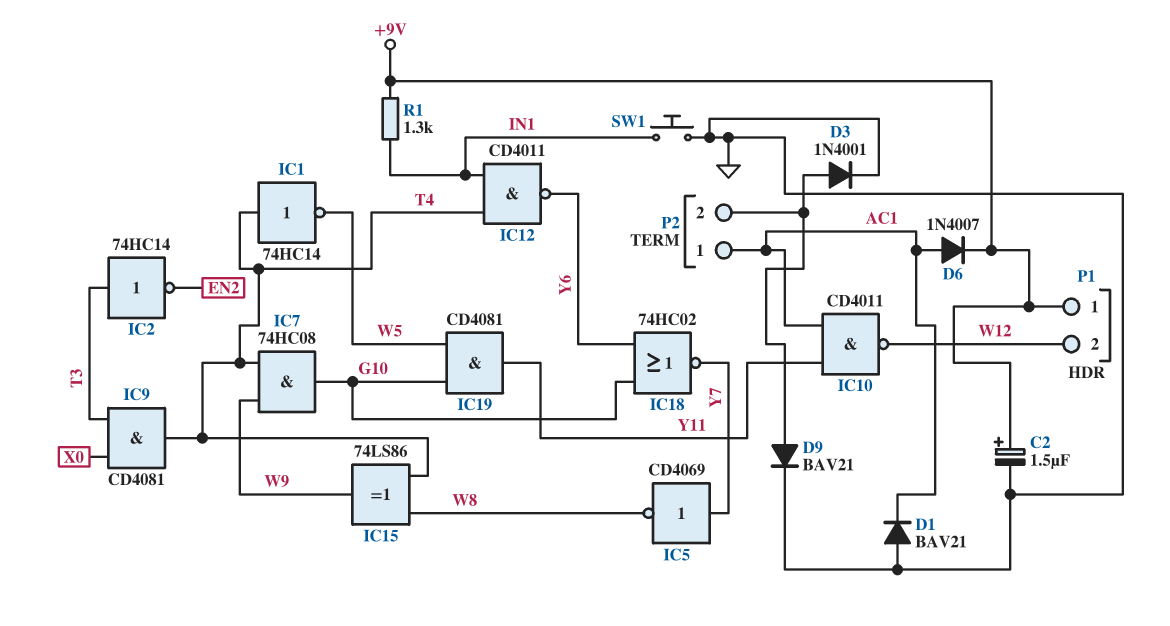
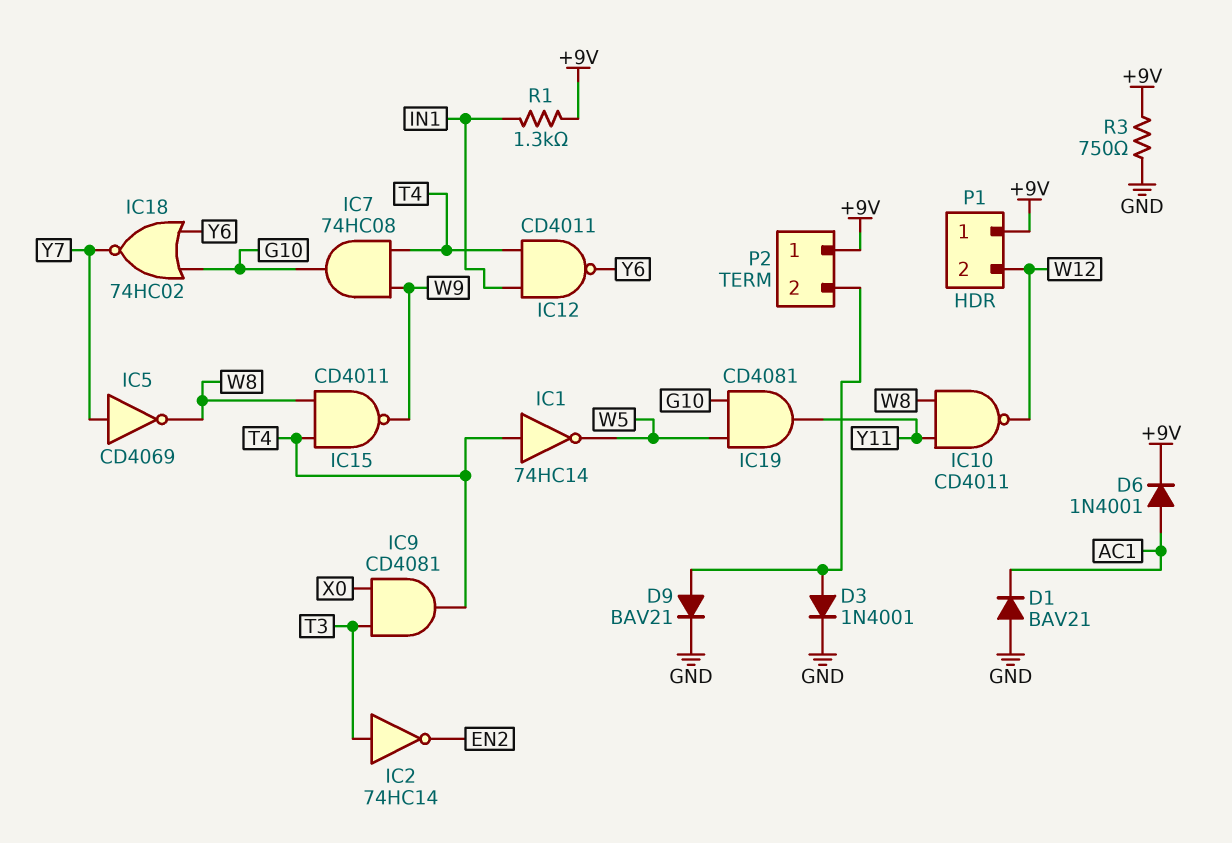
C2: 1.5uF (plus +9V, minus GND) -> none
D6: diode 1N4007 (A AC1, K +9V) -> diode 1N4001 (A AC1, K +9V)
IC10: NAND CD4011 (in AC1, in Y11, out W12) -> NAND CD4011 (in W8, in Y11, out W12)
IC15: XOR 74LS86 (in T4, in W8, out W9) -> NAND CD4011 (in T4, in W8, out W9)
P2 pin 1: AC1 -> +9V
R3: none -> 750 (+9V, GND)
SW1: button (GND, IN1) -> none

